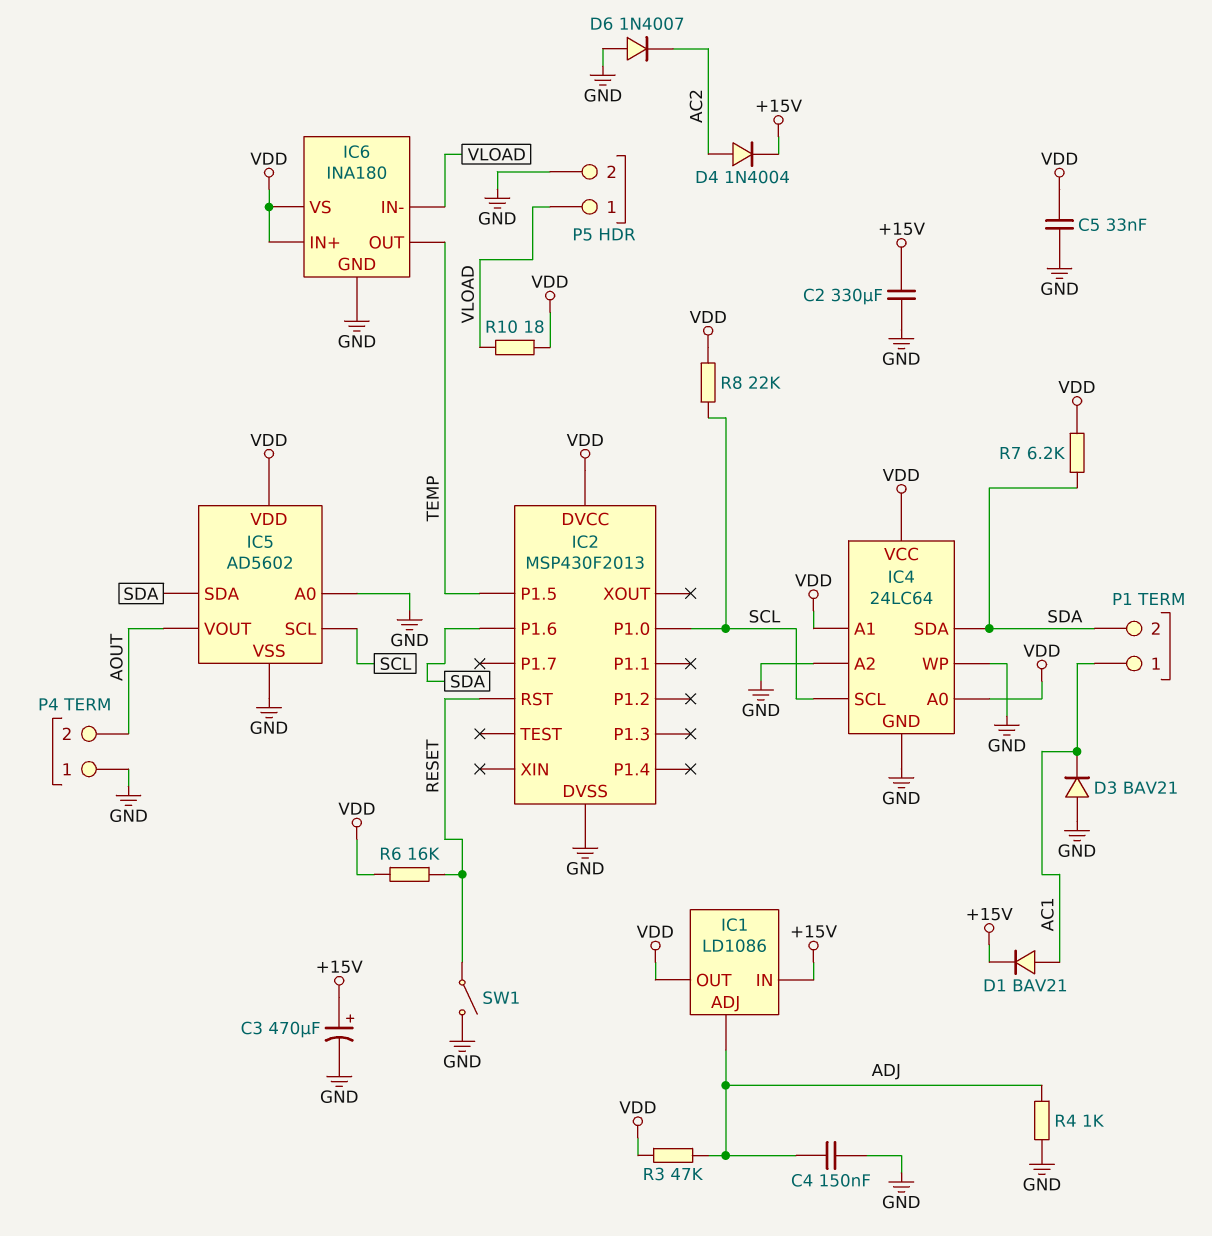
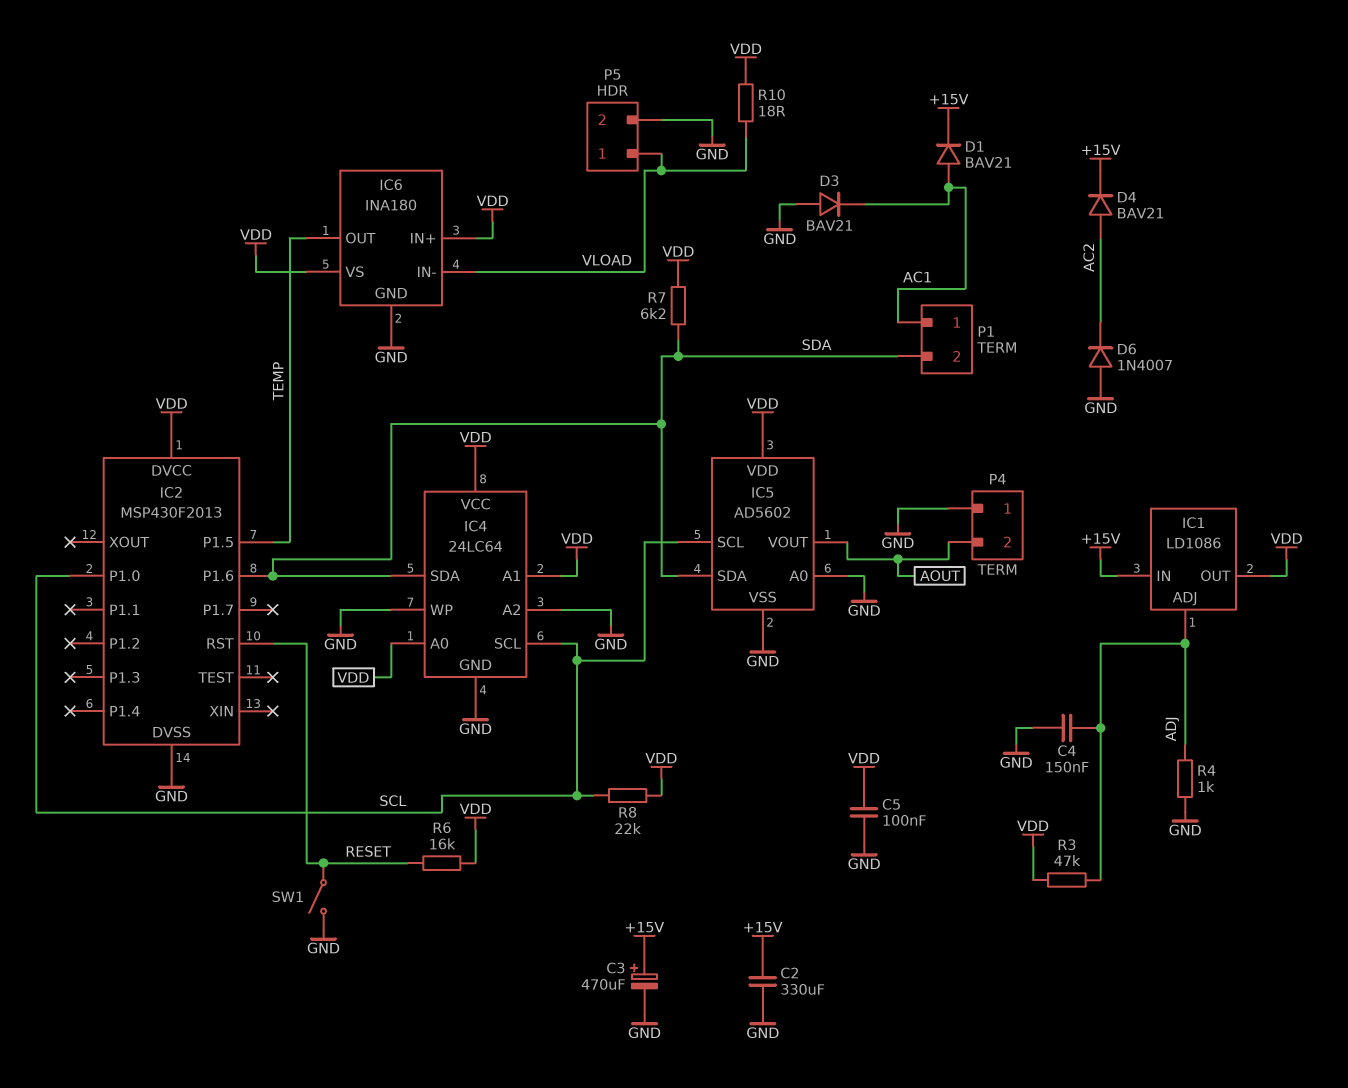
C5: 33nF (GND, VDD) -> 100nF (GND, VDD)
D4: diode 1N4004 (A AC2, K +15V) -> diode BAV21 (A AC2, K +15V)

